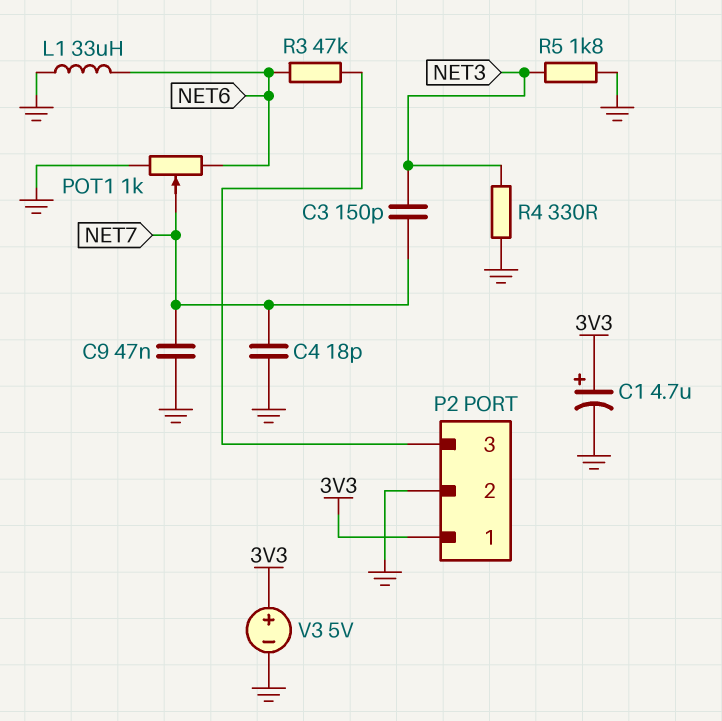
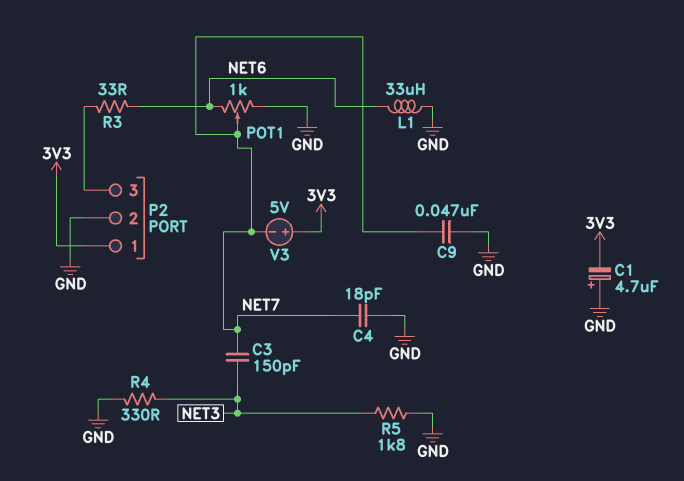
C1: 4.7uF (plus 3V3, minus GND) -> 4.7uF (plus GND, minus 3V3)
R3: 47k (NET6, P2/3) -> 33 (NET6, P2/3)
V3: 5V (plus 3V3, minus GND) -> 5V (plus 3V3, minus NET7)

